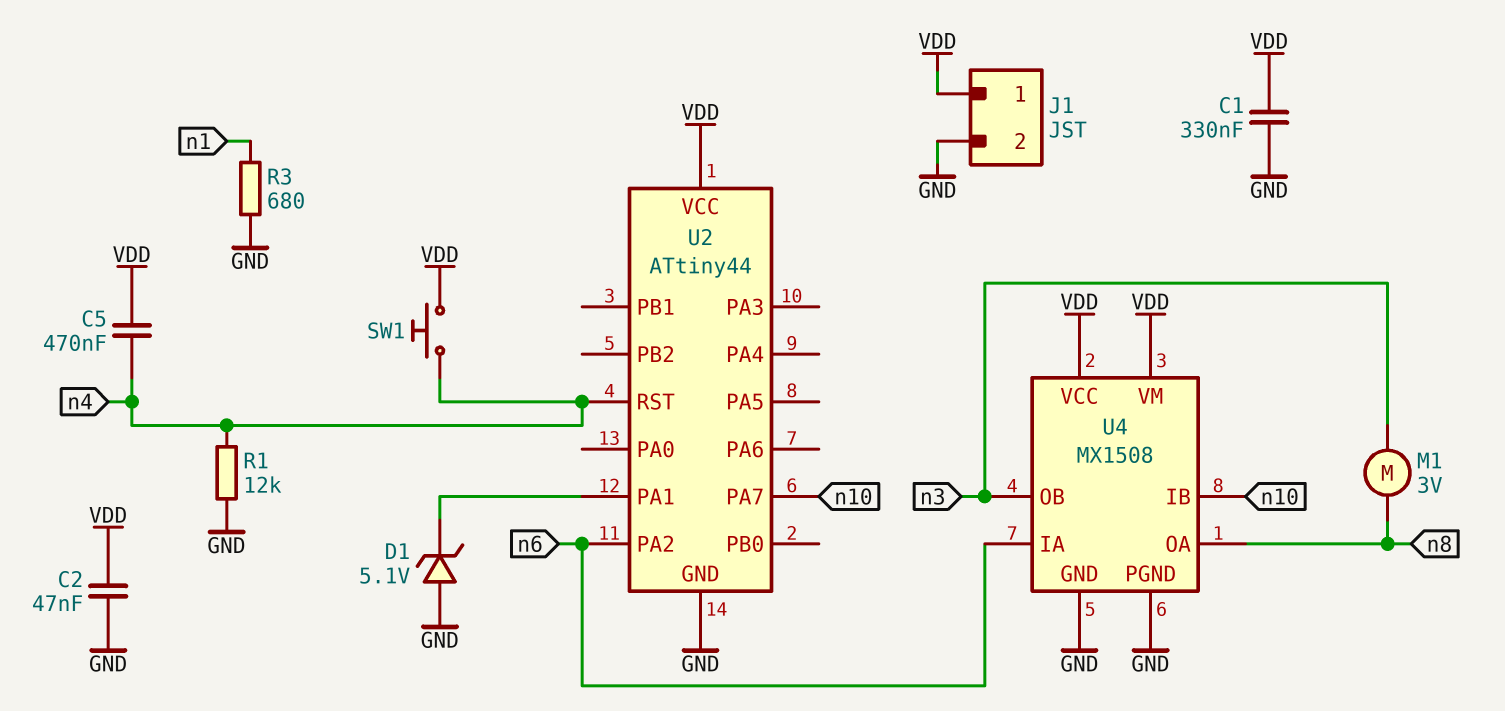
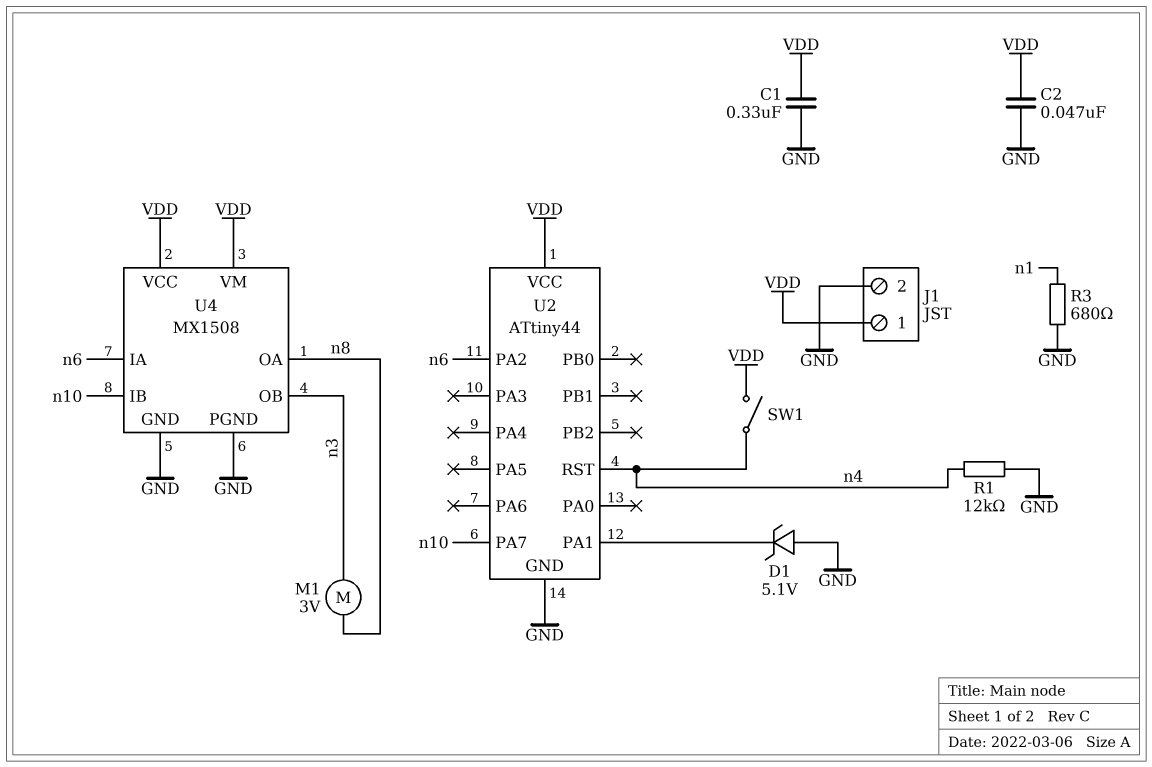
C5: 470nF (VDD, n4) -> none
SW1: button (VDD, n4) -> switch (VDD, n4)

